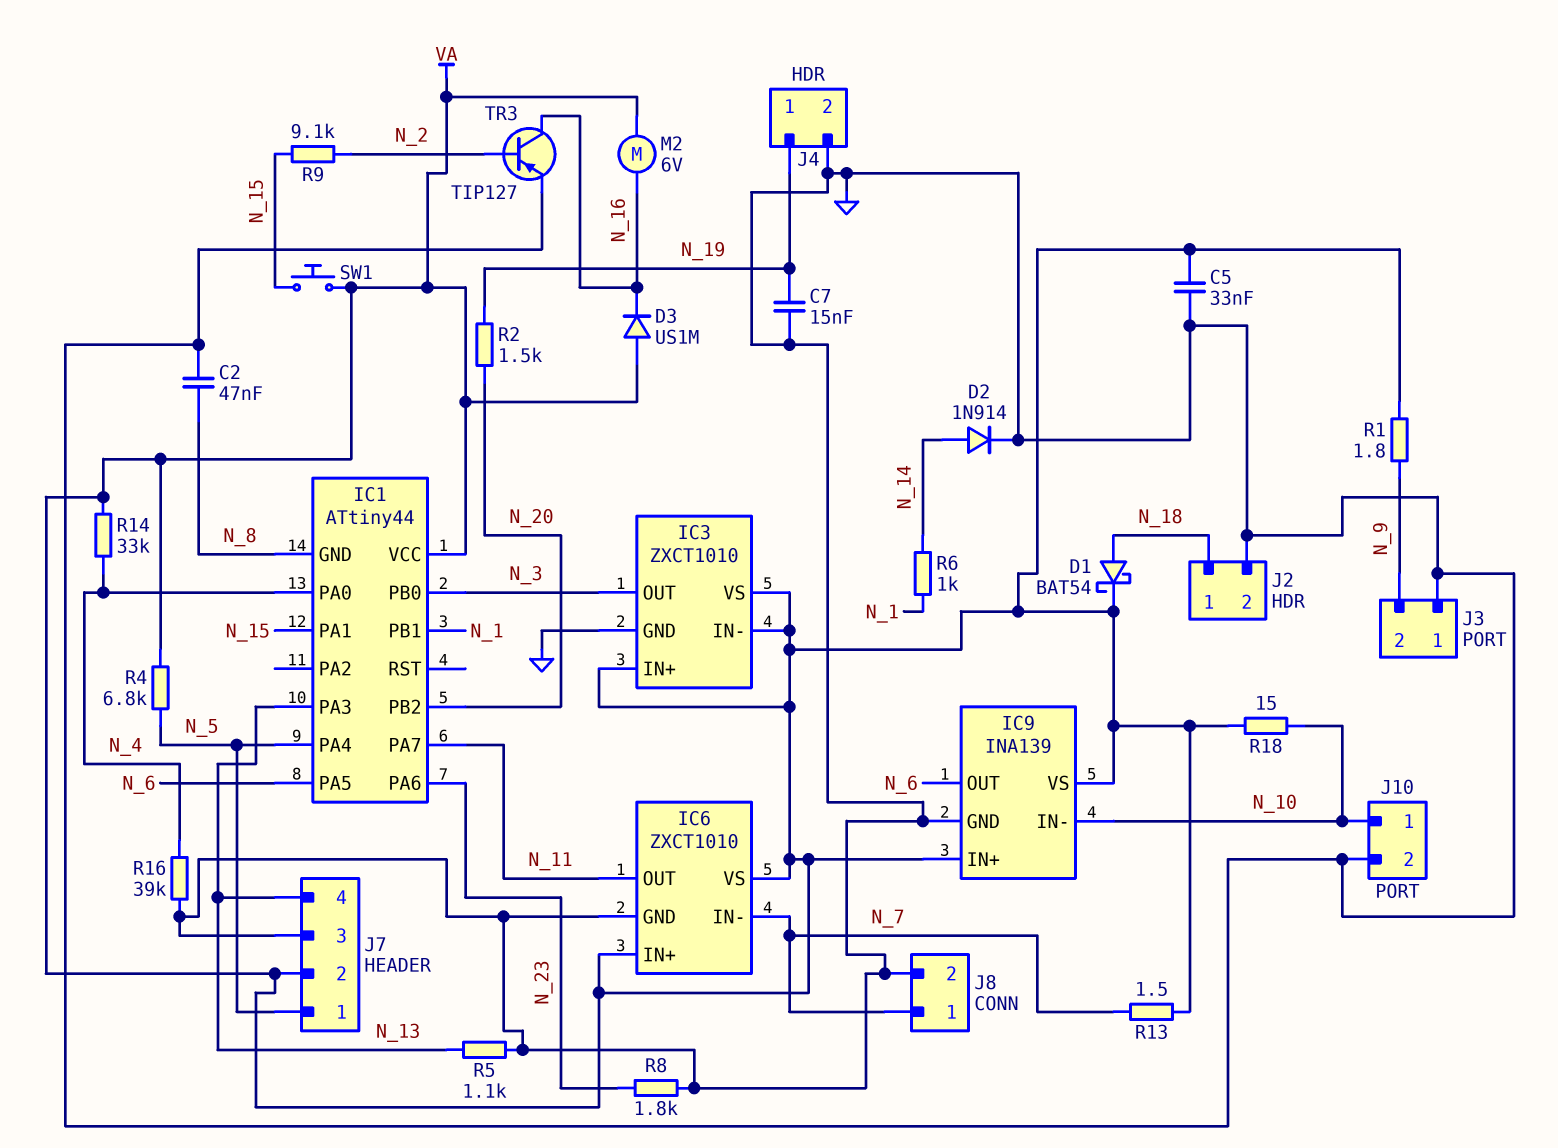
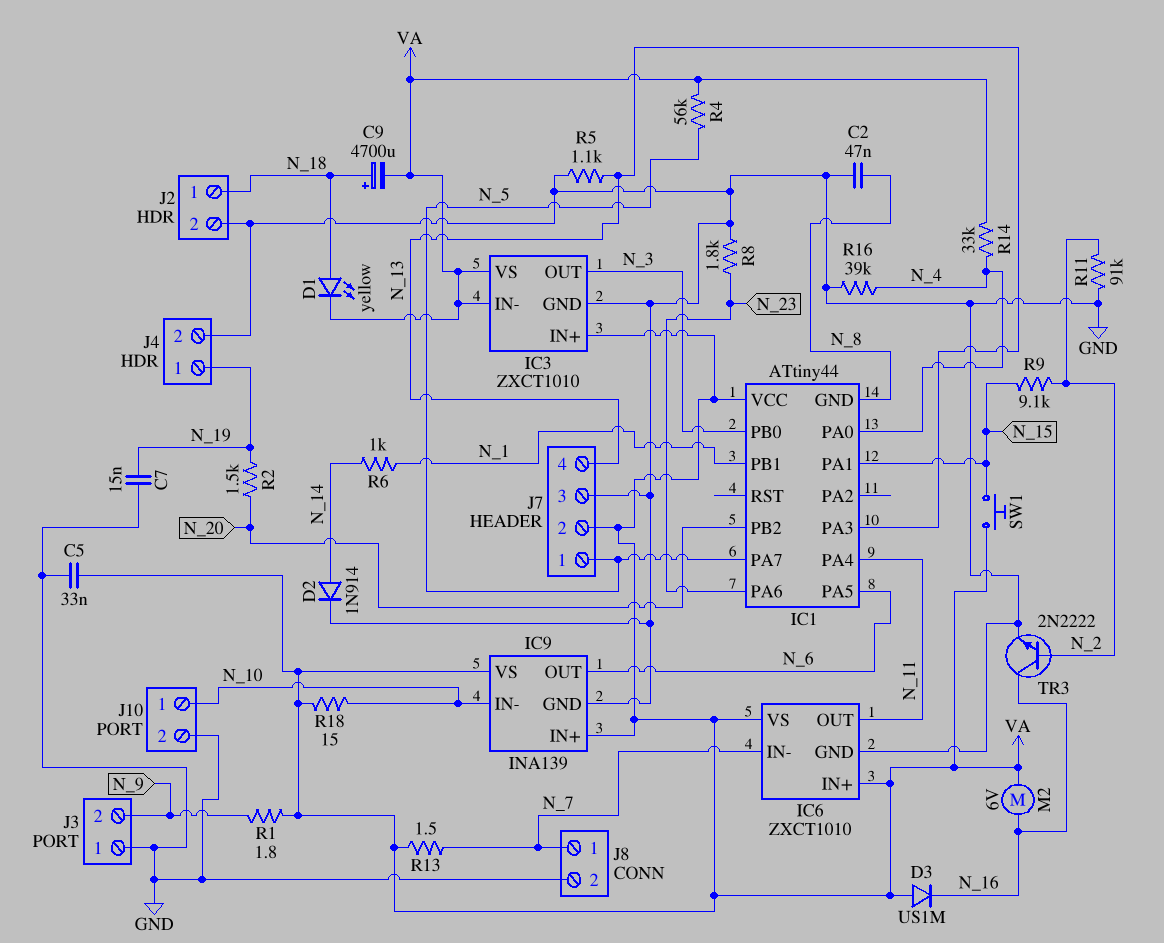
C9: none -> 4700uF (plus N_18, minus VA)
D1: schottky BAT54 (A N_18, K VA) -> LED yellow (A N_18, K VA)
IC1 pin PA4: N_5 -> N_11
IC1 pin PA7: N_11 -> N_5
R4: 6.8k (N_5, VA) -> 56k (N_5, VA)
R11: none -> 91k (GND, N_2)
TR3: PNP TIP127 (B N_2, C N_16, E GND) -> NPN 2N2222 (B N_2, C N_16, E GND)

